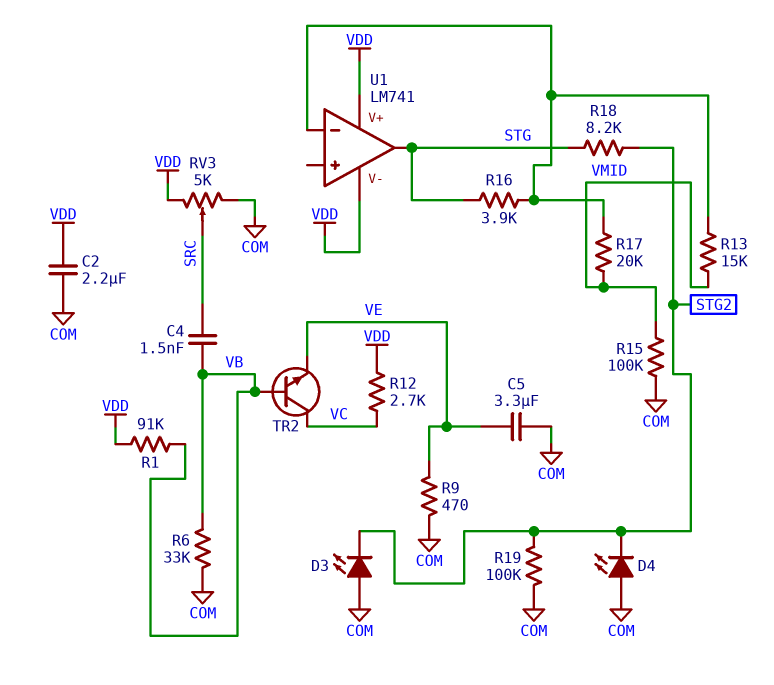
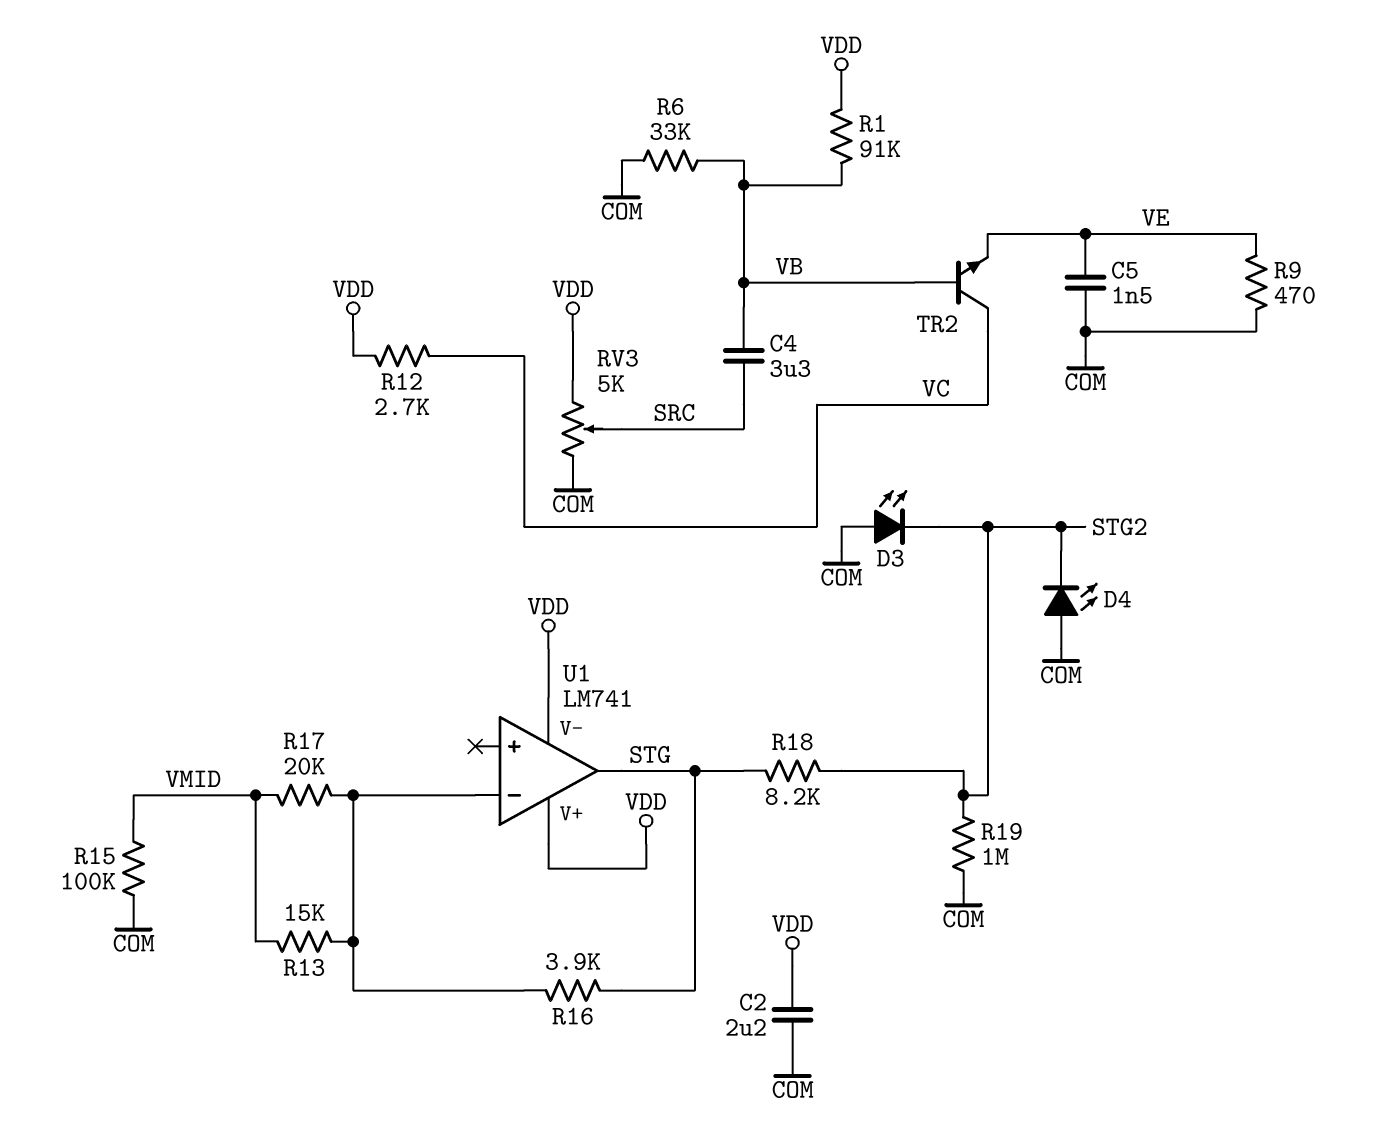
C4: 1.5nF (SRC, VB) -> 3.3uF (SRC, VB)
C5: 3.3uF (COM, VE) -> 1.5nF (COM, VE)
R19: 100k (COM, STG2) -> 1M (COM, STG2)

